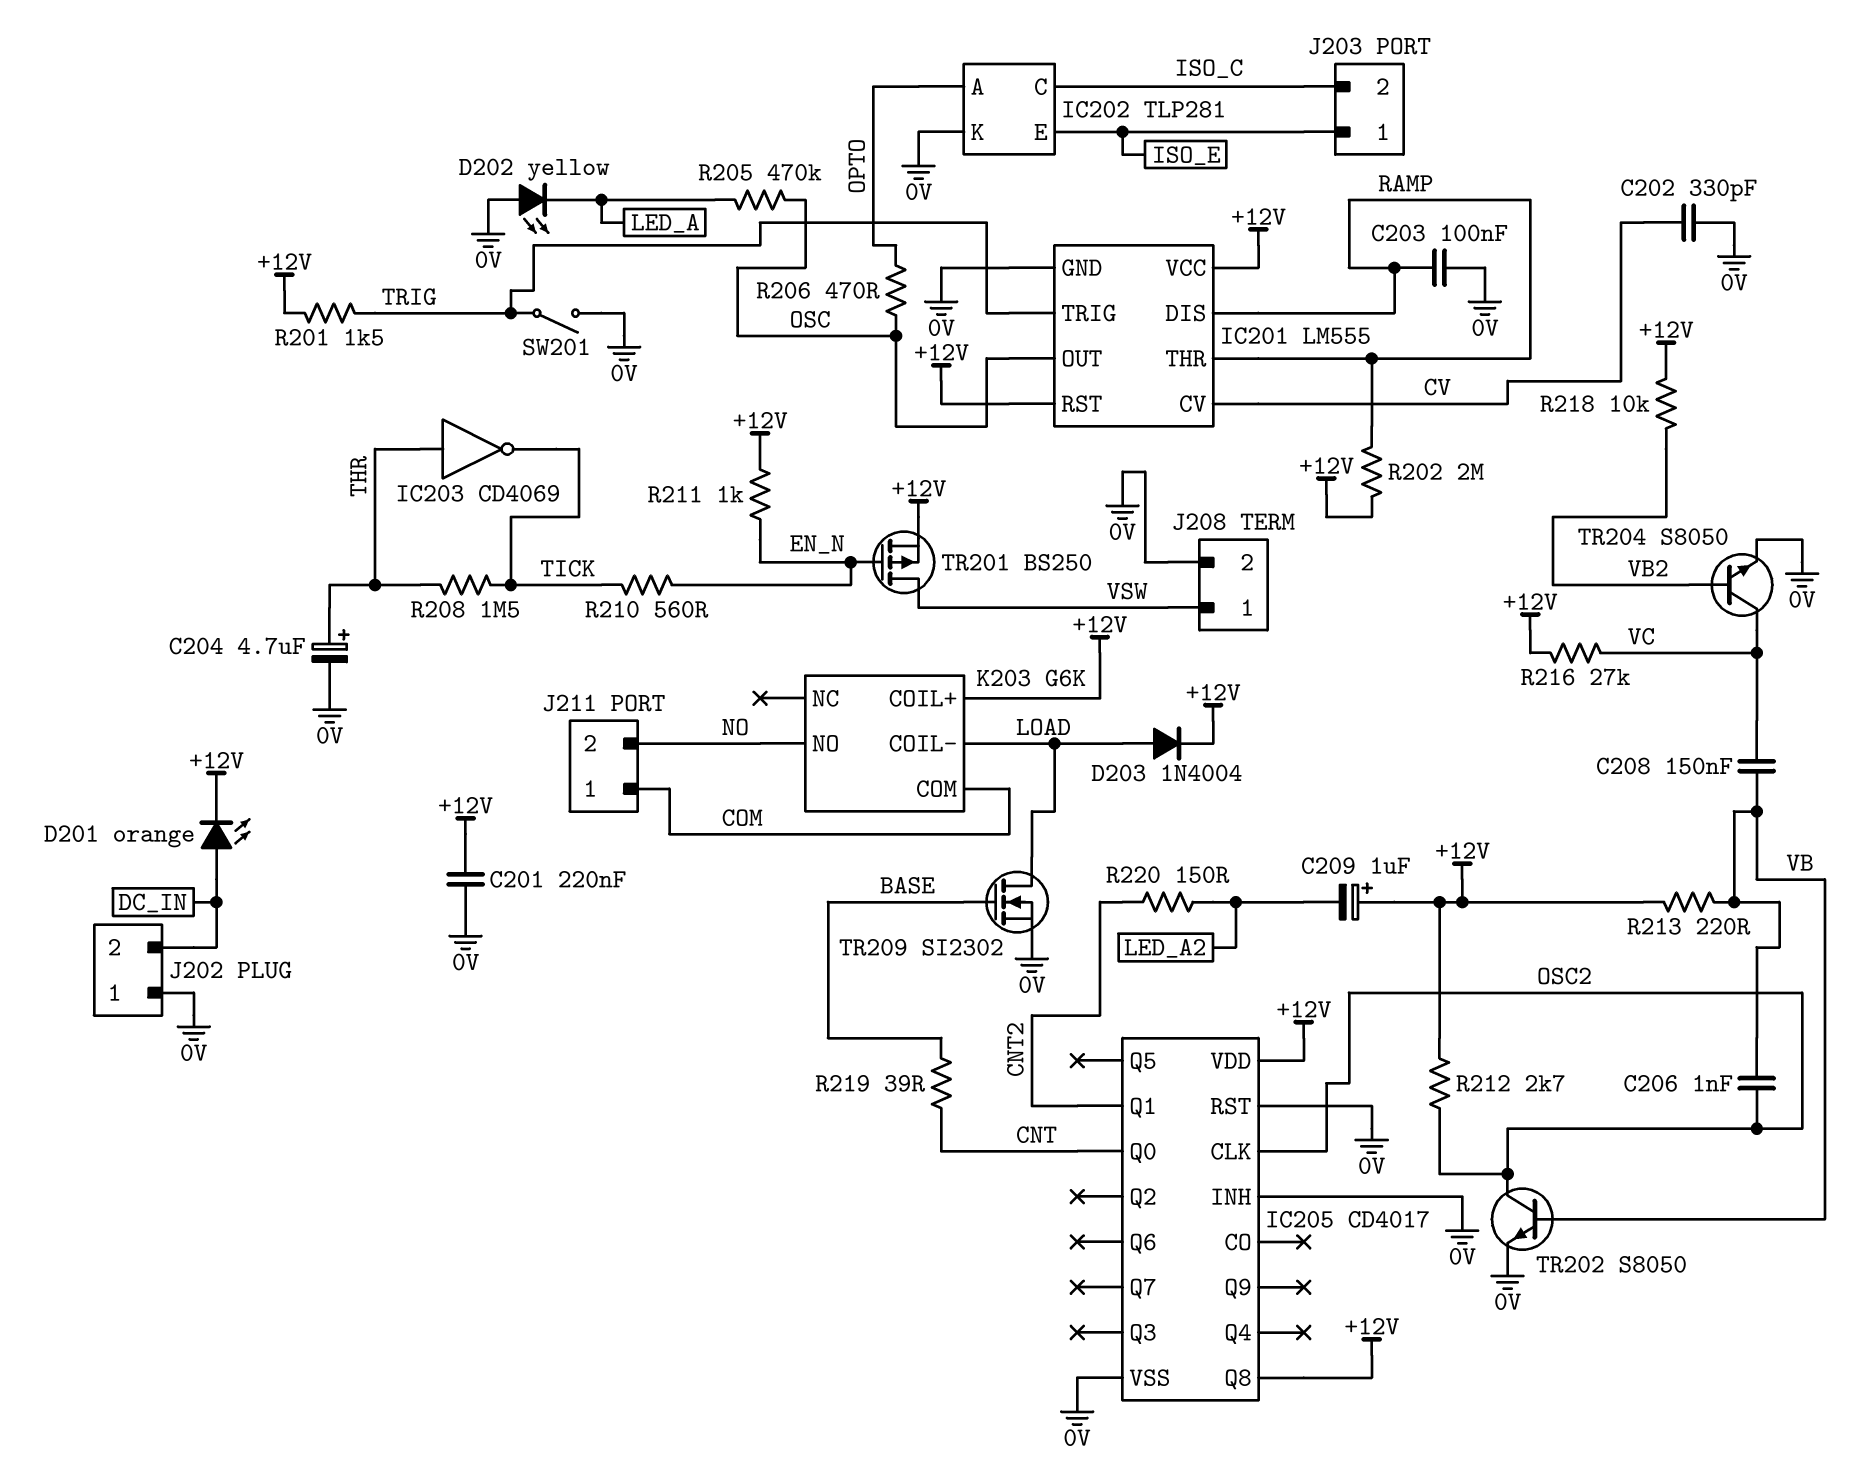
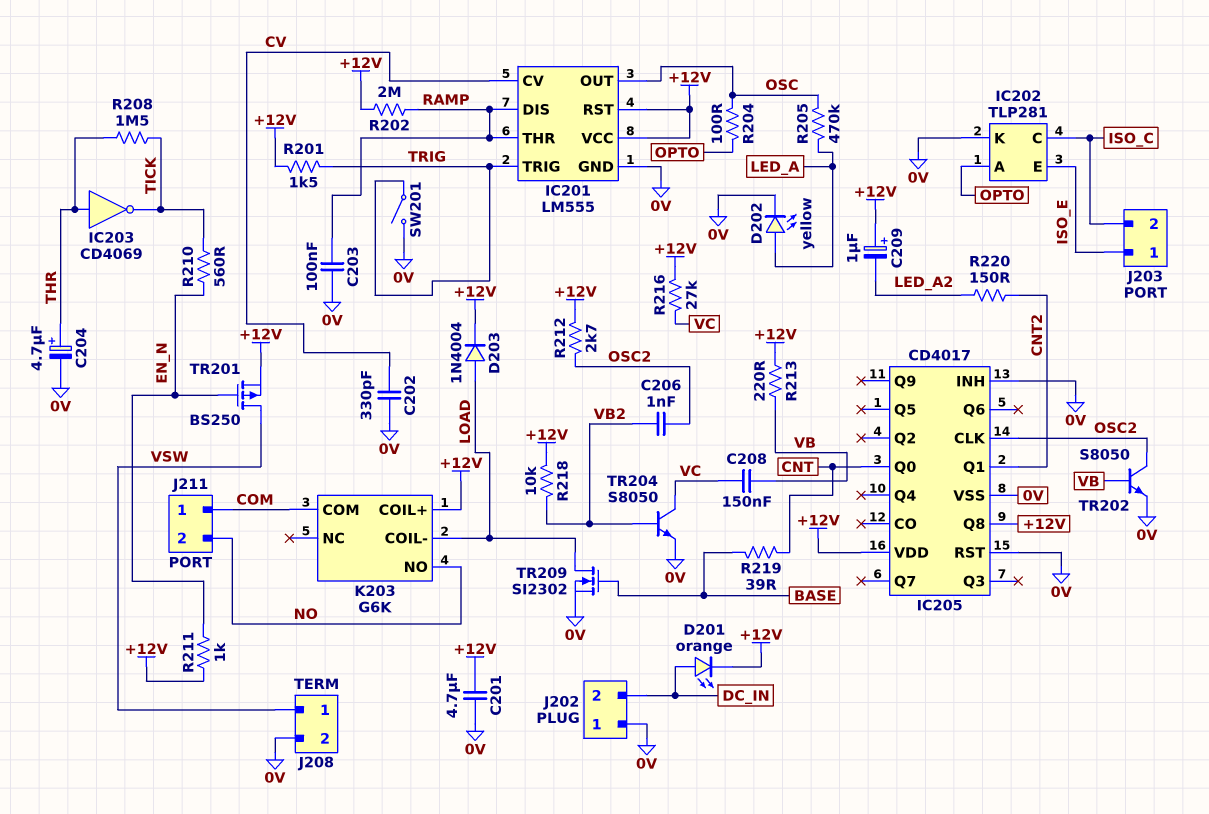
C201: 220nF (+12V, 0V) -> 4.7uF (+12V, 0V)
C206: 1nF (OSC2, VB) -> 1nF (OSC2, VB2)
D202: LED yellow (A 0V, K LED_A) -> LED yellow (A LED_A, K 0V)
R204: none -> 100 (OPTO, OSC)
R206: 470 (OPTO, OSC) -> none

